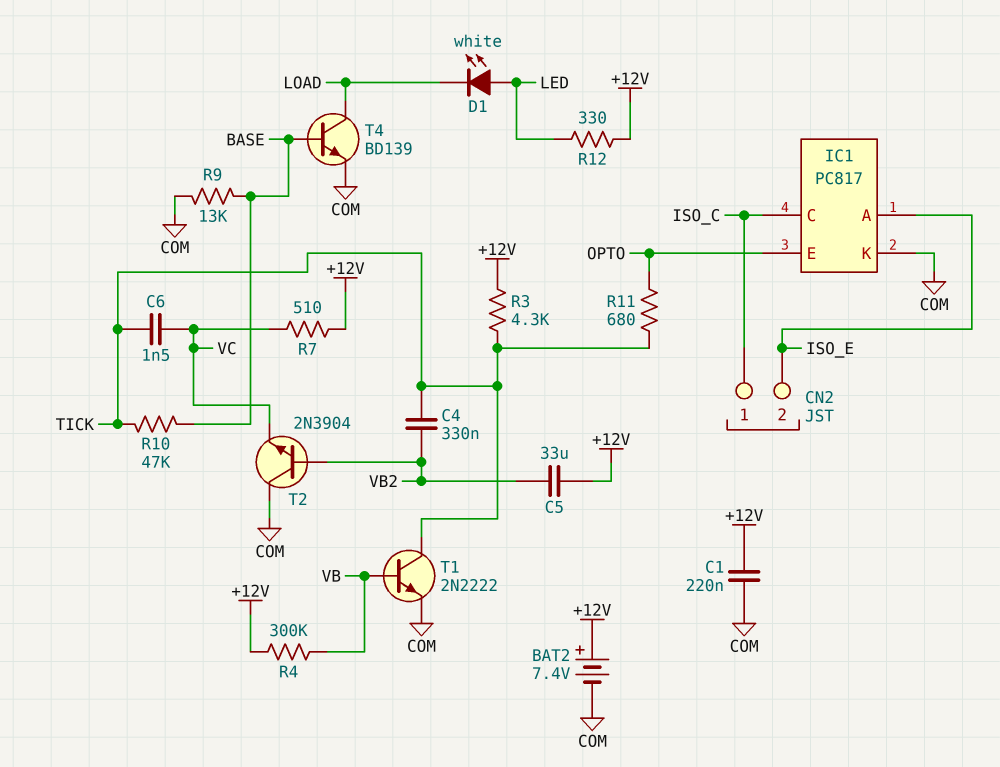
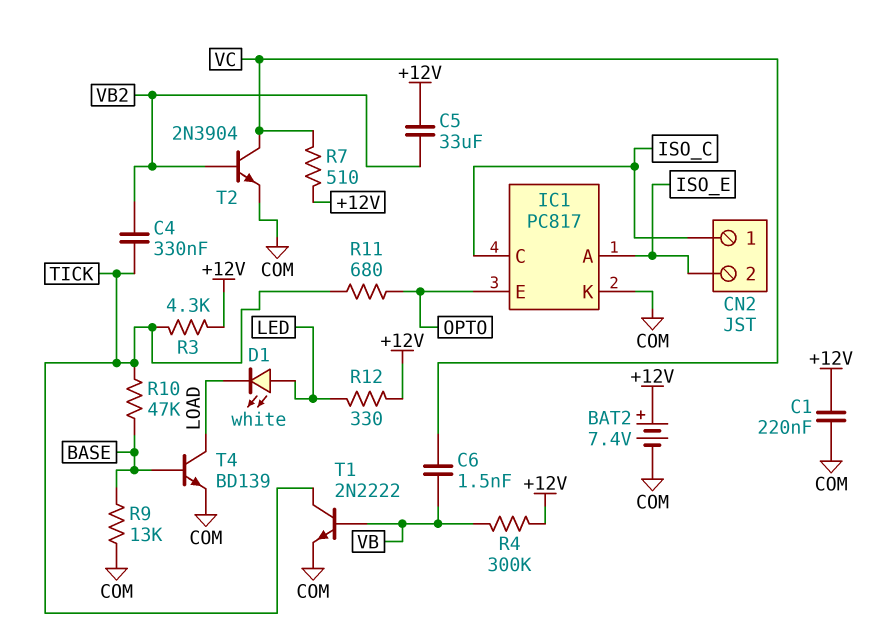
C6: 1.5nF (TICK, VC) -> 1.5nF (VB, VC)
T2: NPN 2N3904 (B VB2, C COM, E VC) -> NPN 2N3904 (B VB2, C VC, E COM)

